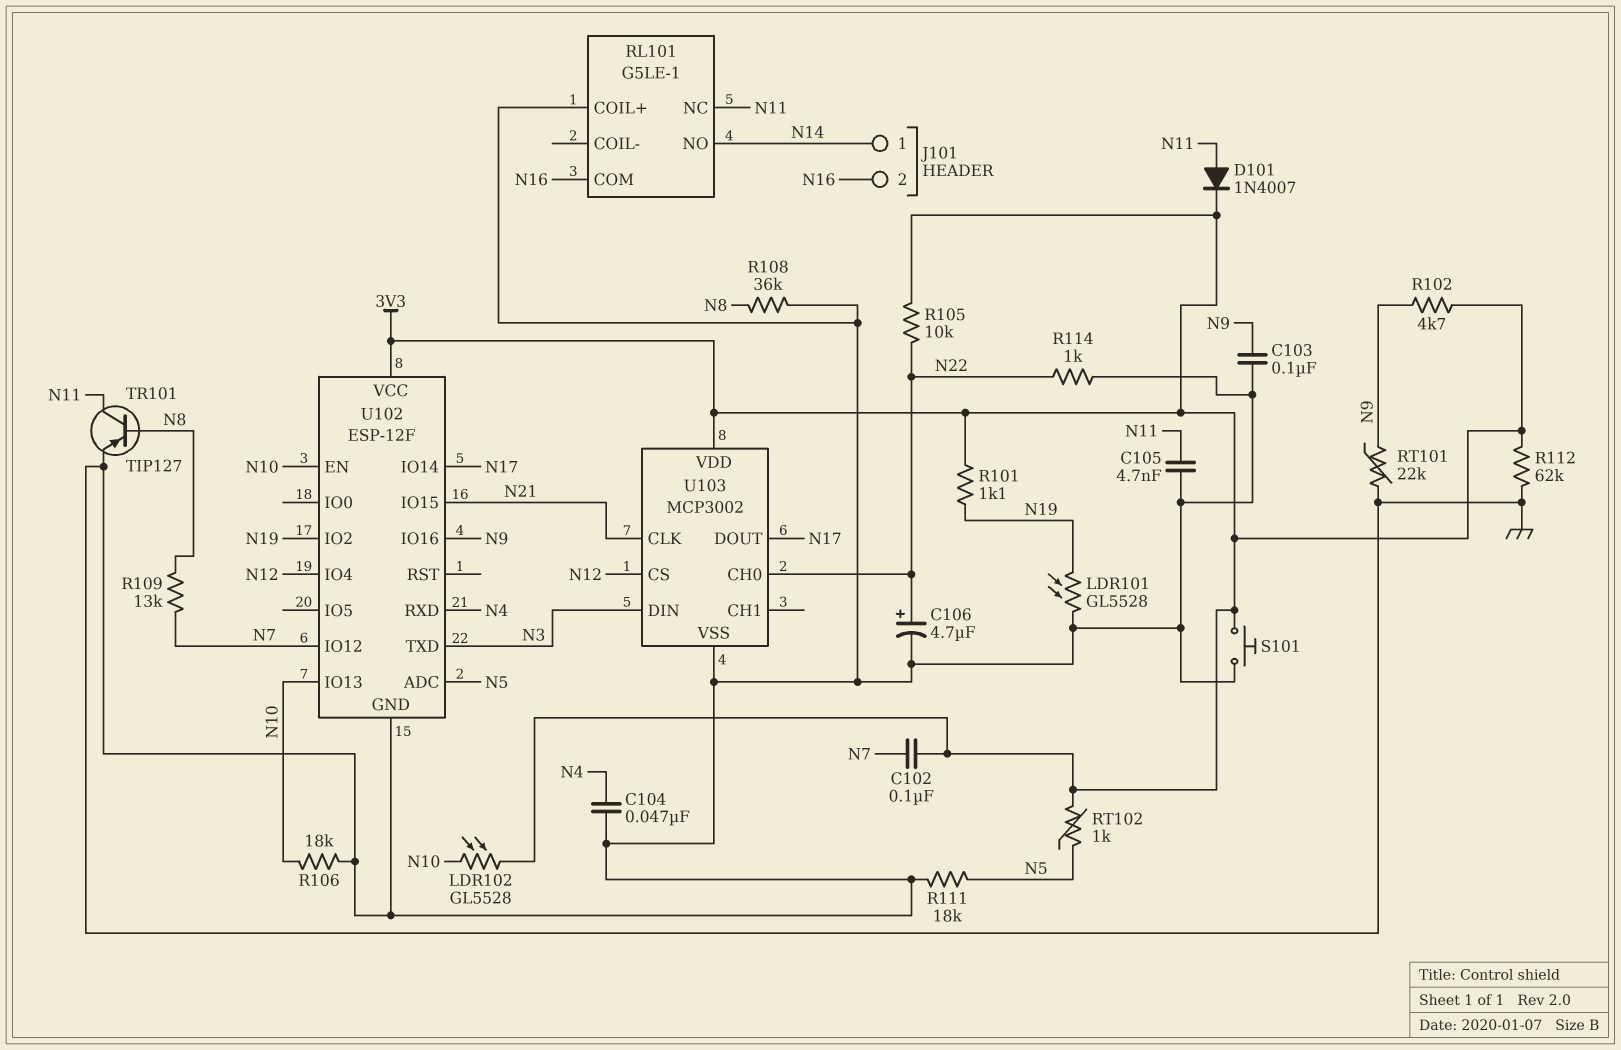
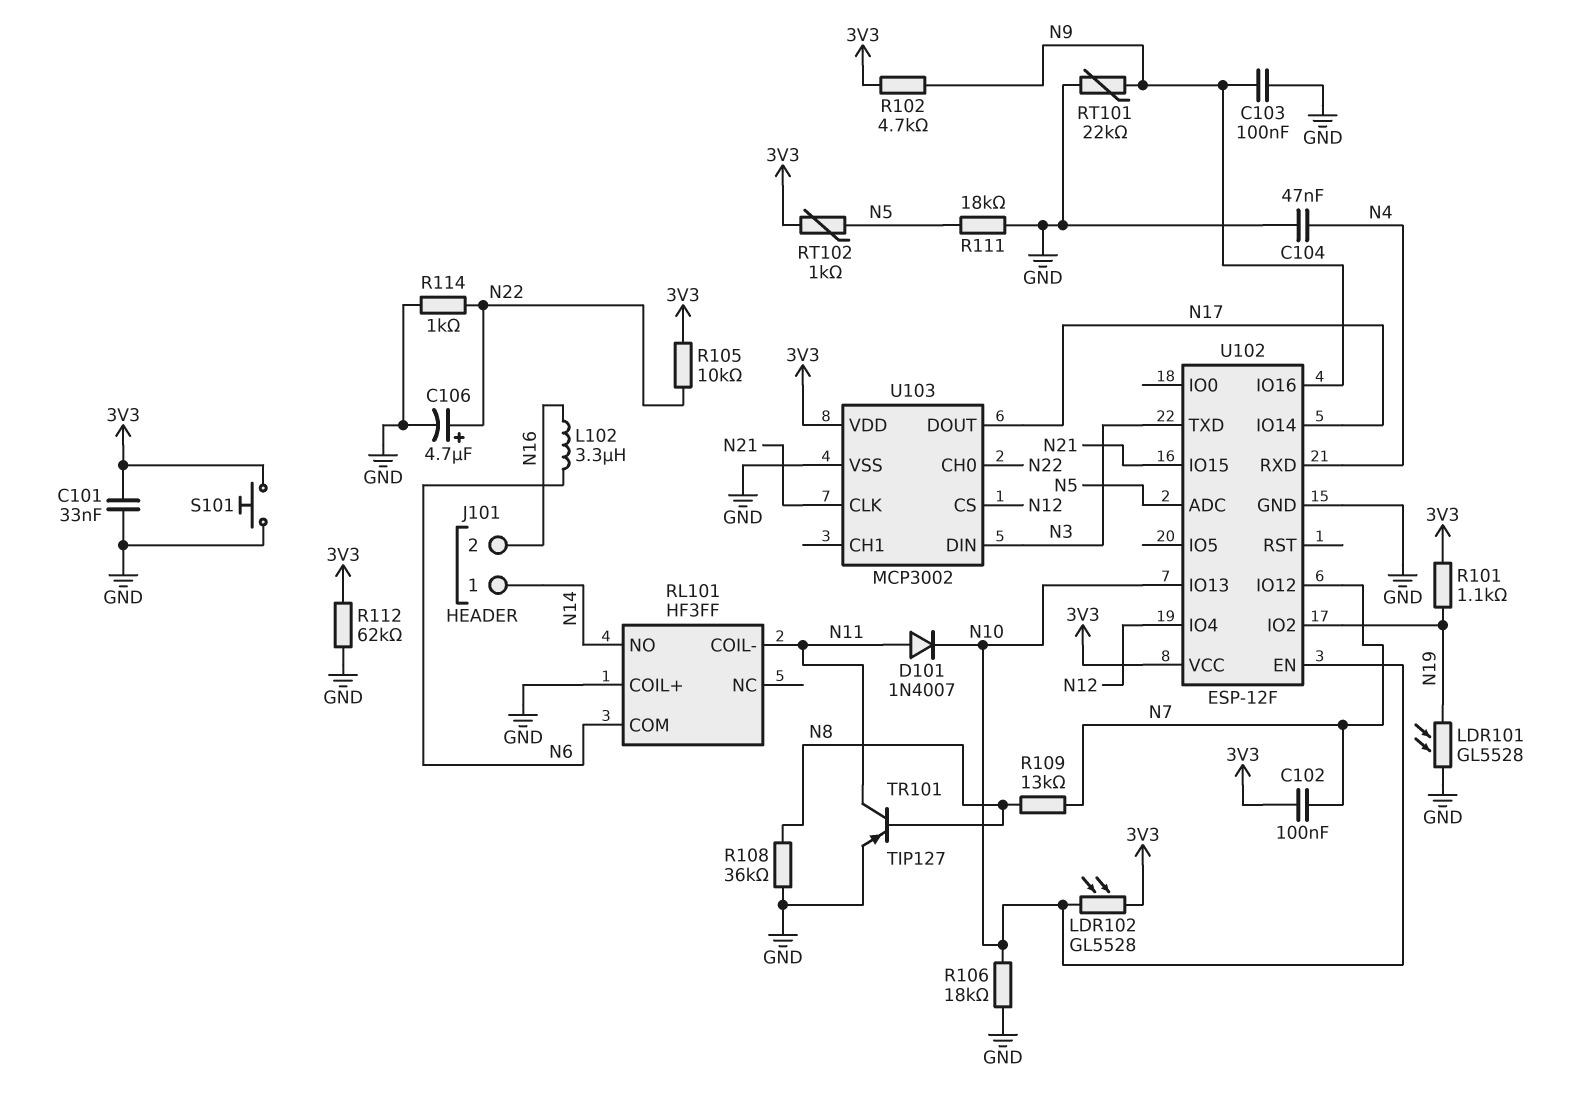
C101: none -> 33nF (3V3, GND)
C105: 4.7nF (GND, N11) -> none
D101: diode 1N4007 (A N11, K 3V3) -> diode 1N4007 (A N11, K N10)
L102: none -> 3.3uH (N6, N16)
RL101: G5LE-1 -> HF3FF
RL101 pin COIL-: none -> N11
RL101 pin COM: N16 -> N6
RL101 pin NC: N11 -> none

